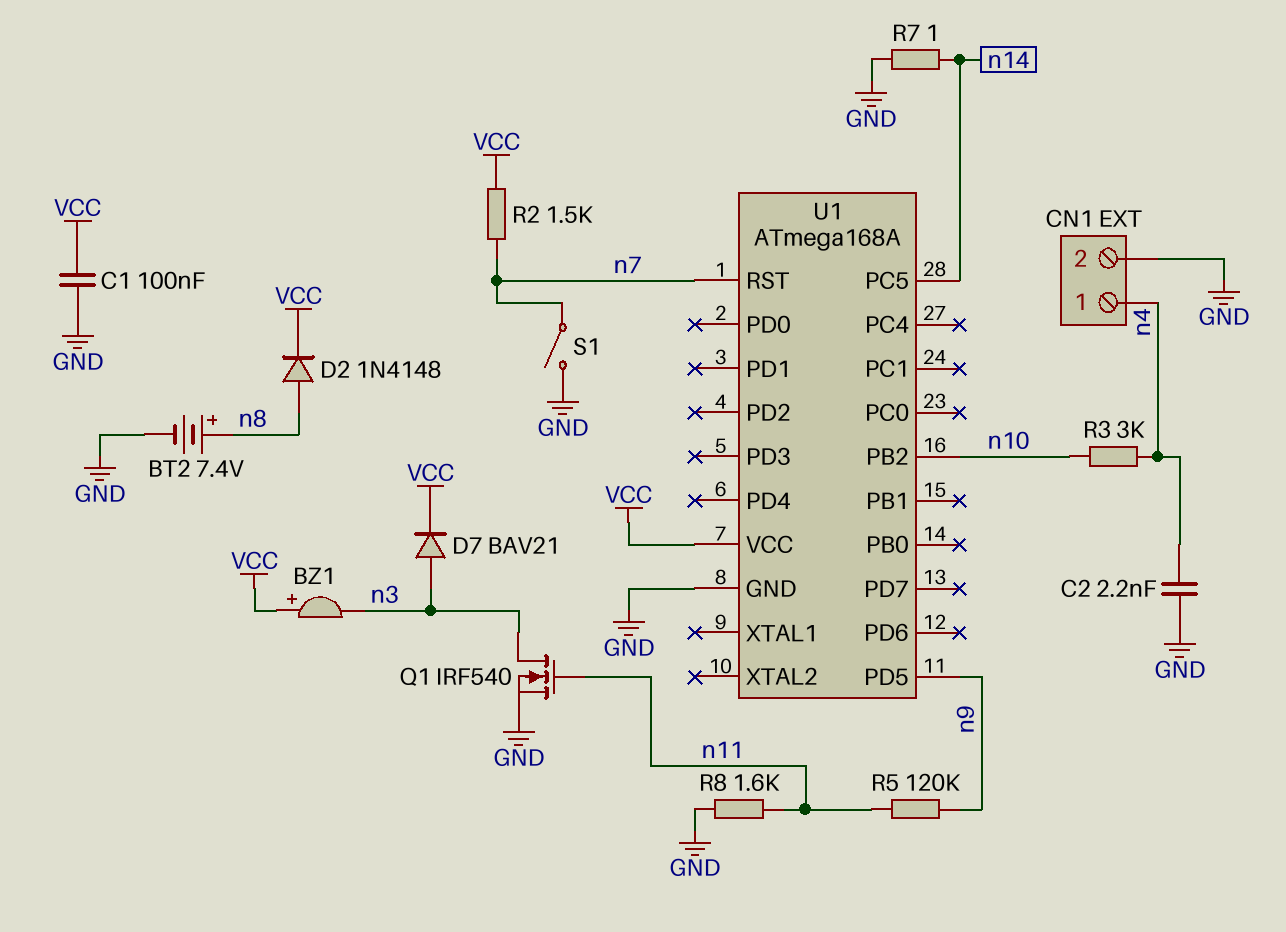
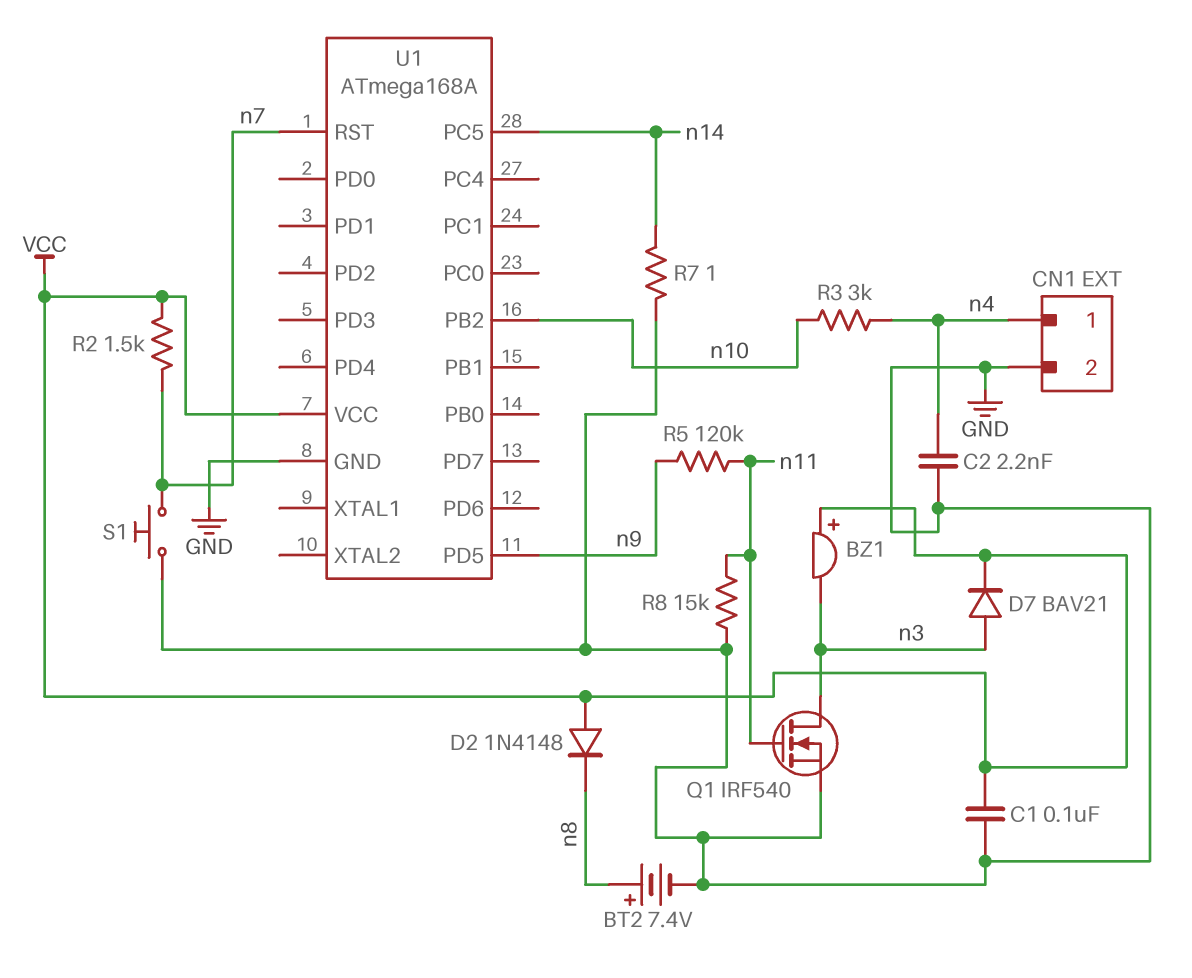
D2: diode 1N4148 (A n8, K VCC) -> diode 1N4148 (A VCC, K n8)
R8: 1.6k (GND, n11) -> 15k (GND, n11)
S1: switch (GND, n7) -> button (GND, n7)

